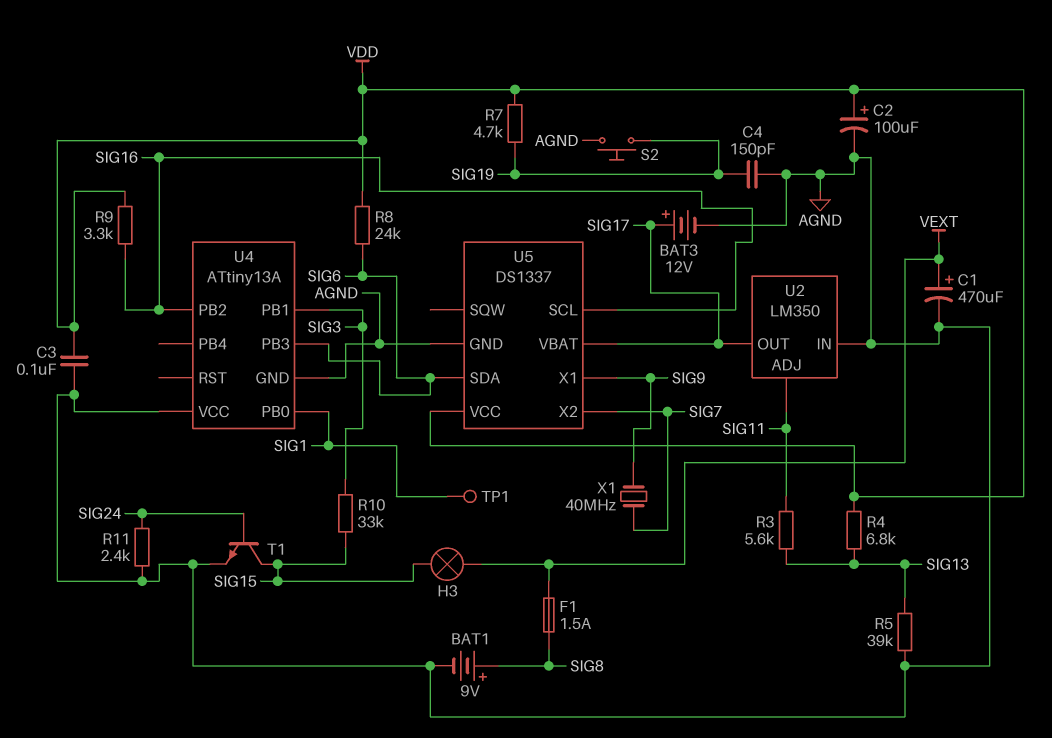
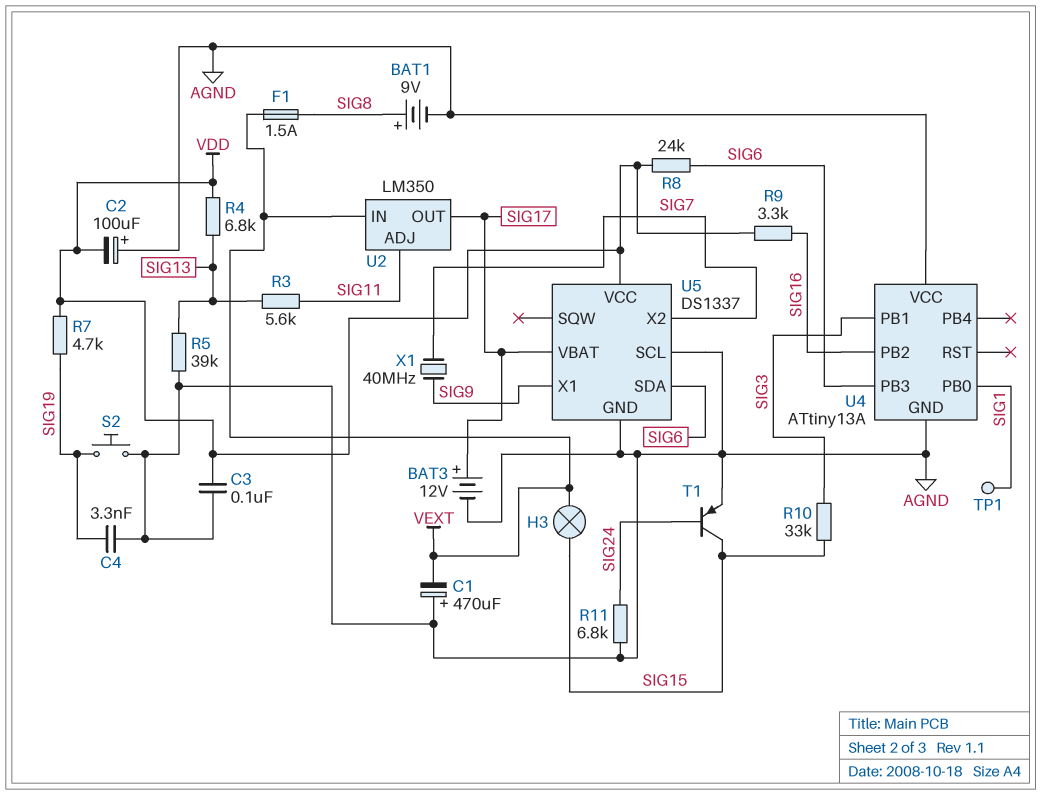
C1: 470uF (plus VEXT, minus AGND) -> 470uF (plus AGND, minus VEXT)
C2: 100uF (plus VDD, minus AGND) -> 100uF (plus AGND, minus VDD)
C4: 150pF (AGND, SIG19) -> 3.3nF (AGND, SIG19)
R11: 2.4k (AGND, SIG24) -> 6.8k (AGND, SIG24)
T1: NPN (B SIG24, C SIG15, E AGND) -> PNP (B SIG24, C SIG15, E AGND)
U2 pin IN: AGND -> VEXT
U5 pin SCL: SIG16 -> AGND

